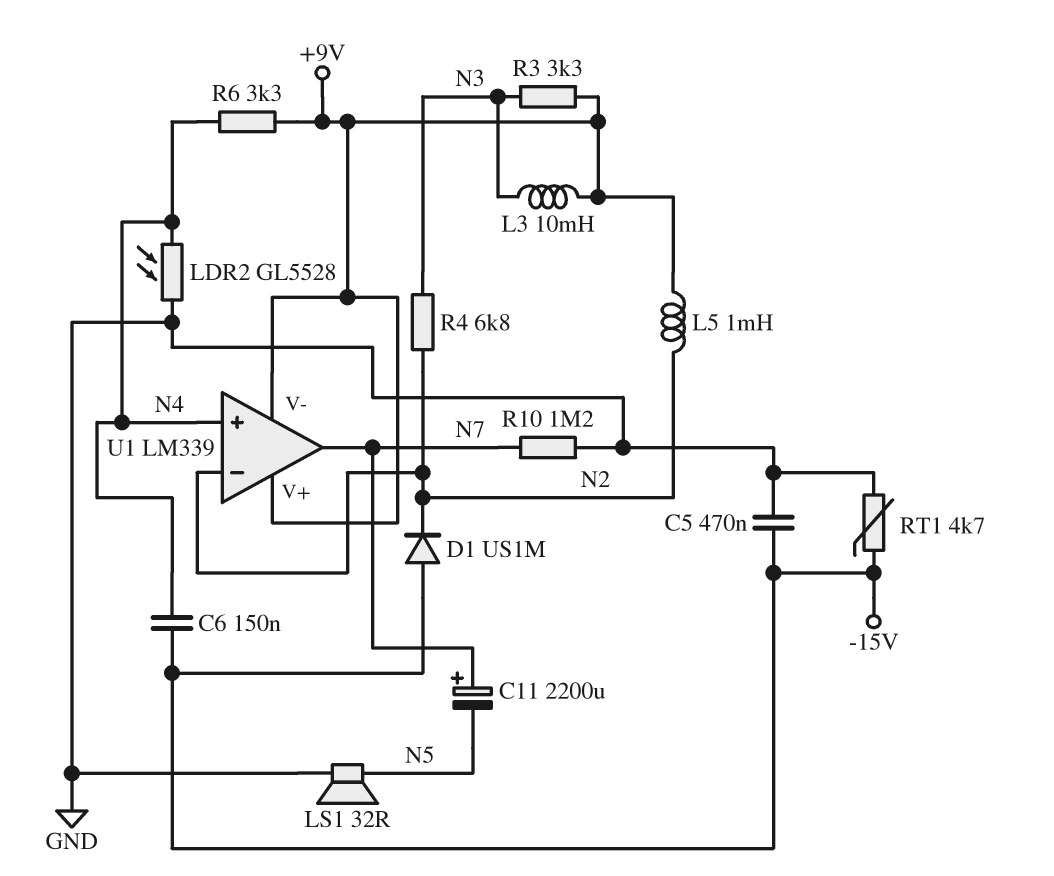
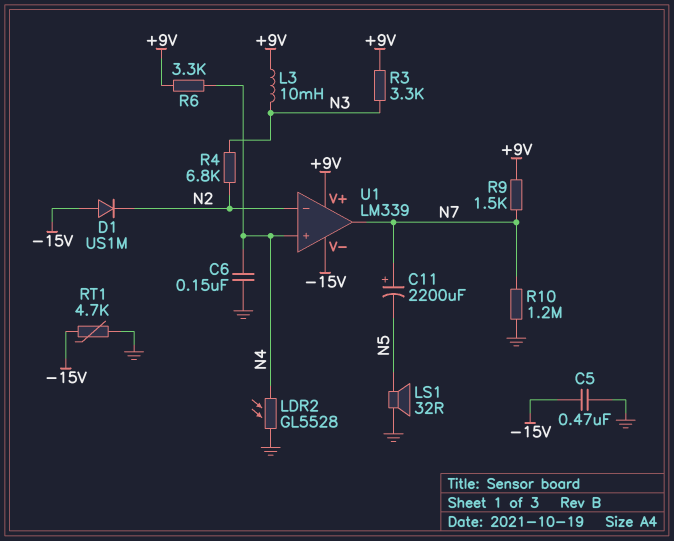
C6: 150nF (-15V, N4) -> 150nF (GND, N4)
L5: 1mH (+9V, N2) -> none
R9: none -> 1.5k (+9V, N7)
U1 pin V-: +9V -> -15V

